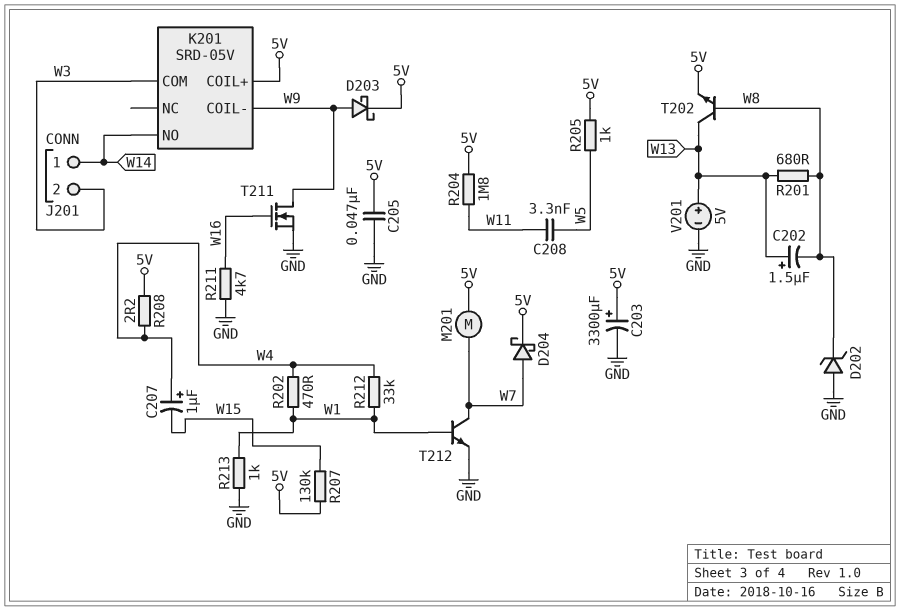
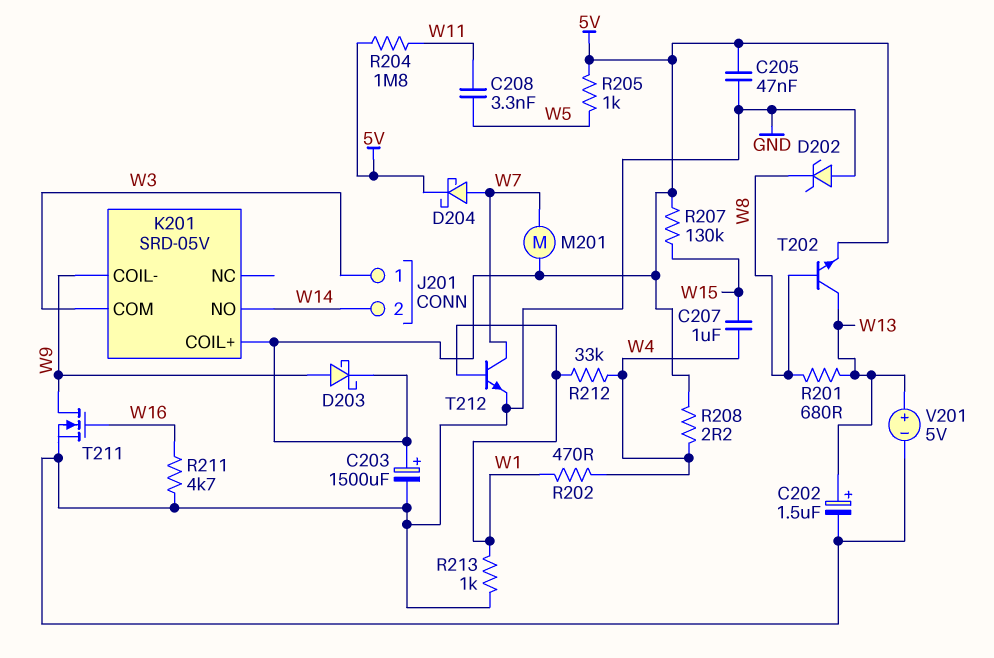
C202: 1.5uF (plus W13, minus W8) -> 1.5uF (plus W13, minus GND)
C203: 3300uF (plus 5V, minus GND) -> 1500uF (plus 5V, minus GND)
C207: 1uF (plus W4, minus W15) -> 1uF (W4, W15)
J201 pin 1: W14 -> W3
J201 pin 2: W3 -> W14

